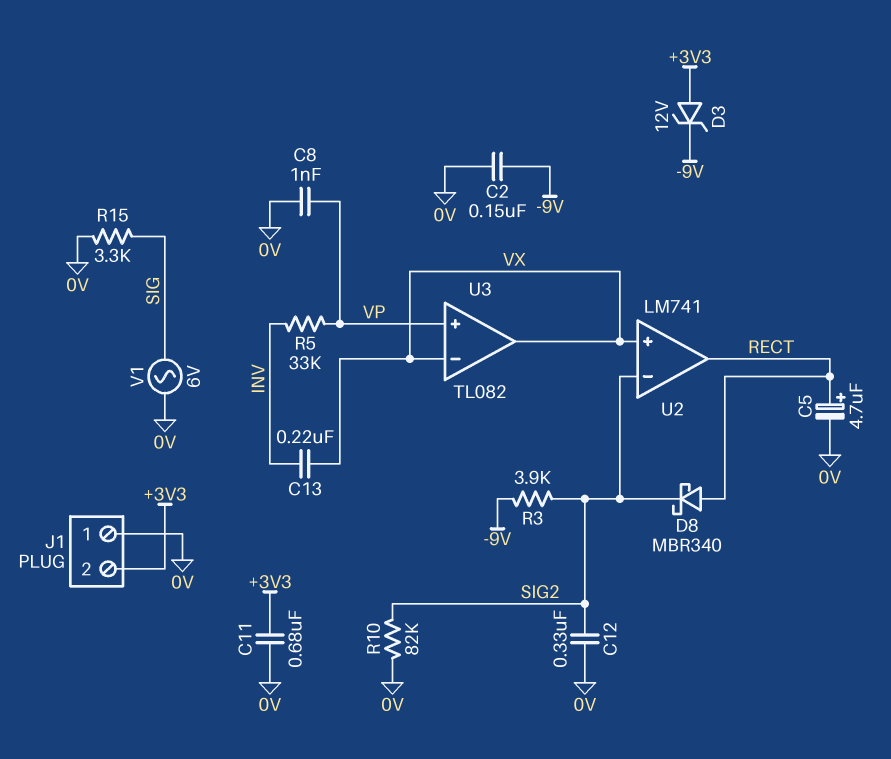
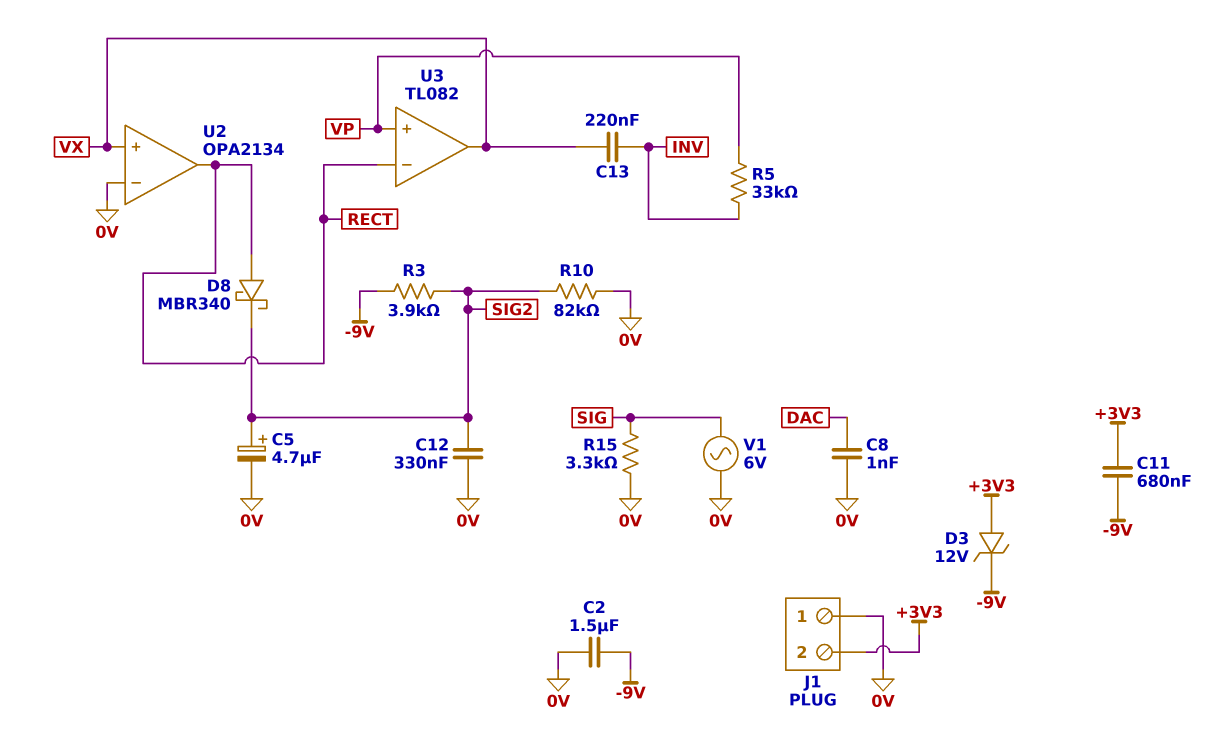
C2: 150nF (-9V, 0V) -> 1.5uF (-9V, 0V)
C5: 4.7uF (plus RECT, minus 0V) -> 4.7uF (plus SIG2, minus 0V)
C8: 1nF (0V, VP) -> 1nF (0V, DAC)
C11: 680nF (+3V3, 0V) -> 680nF (+3V3, -9V)
U2: LM741 -> OPA2134
U2 pin in-: SIG2 -> 0V
U3 pin in-: VX -> RECT

